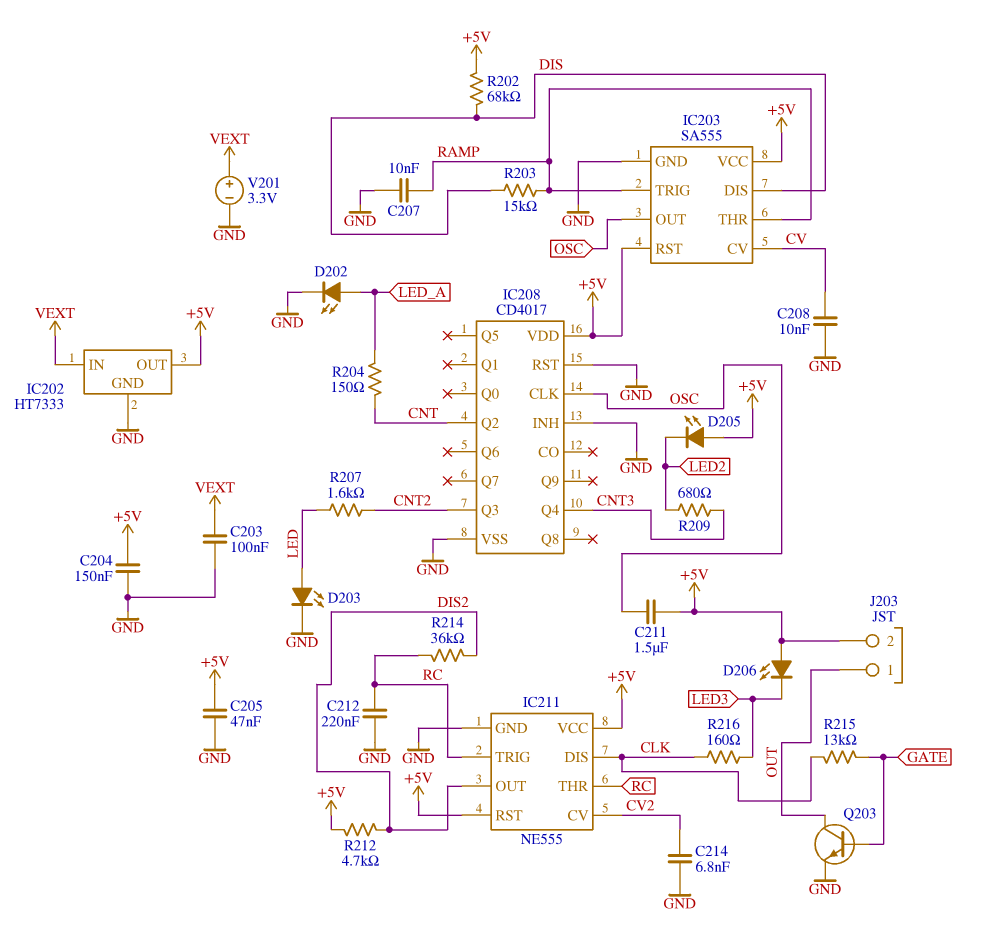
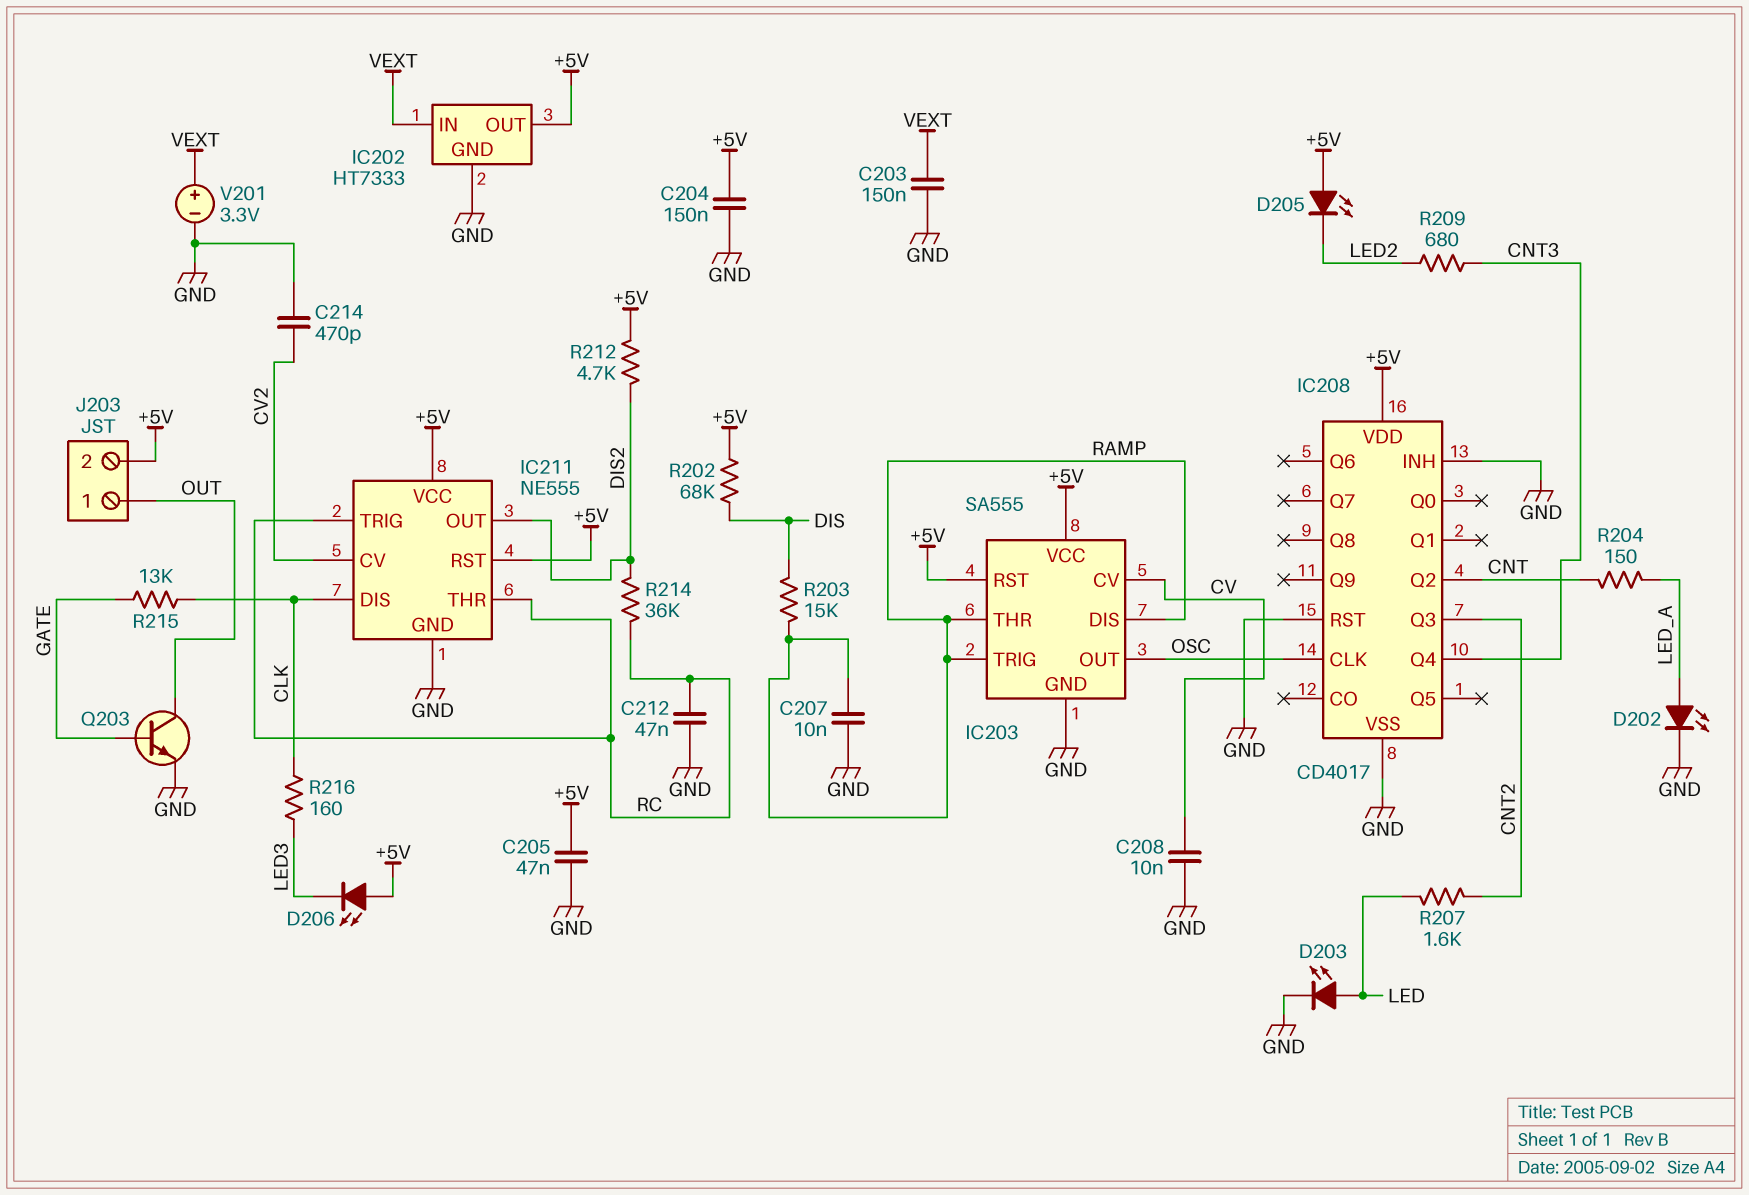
C203: 100nF (GND, VEXT) -> 150nF (GND, VEXT)
C211: 1.5uF (+5V, OSC) -> none
C212: 220nF (GND, RC) -> 47nF (GND, RC)
C214: 6.8nF (CV2, GND) -> 470pF (CV2, GND)
IC203 pin DIS: DIS -> RAMP

